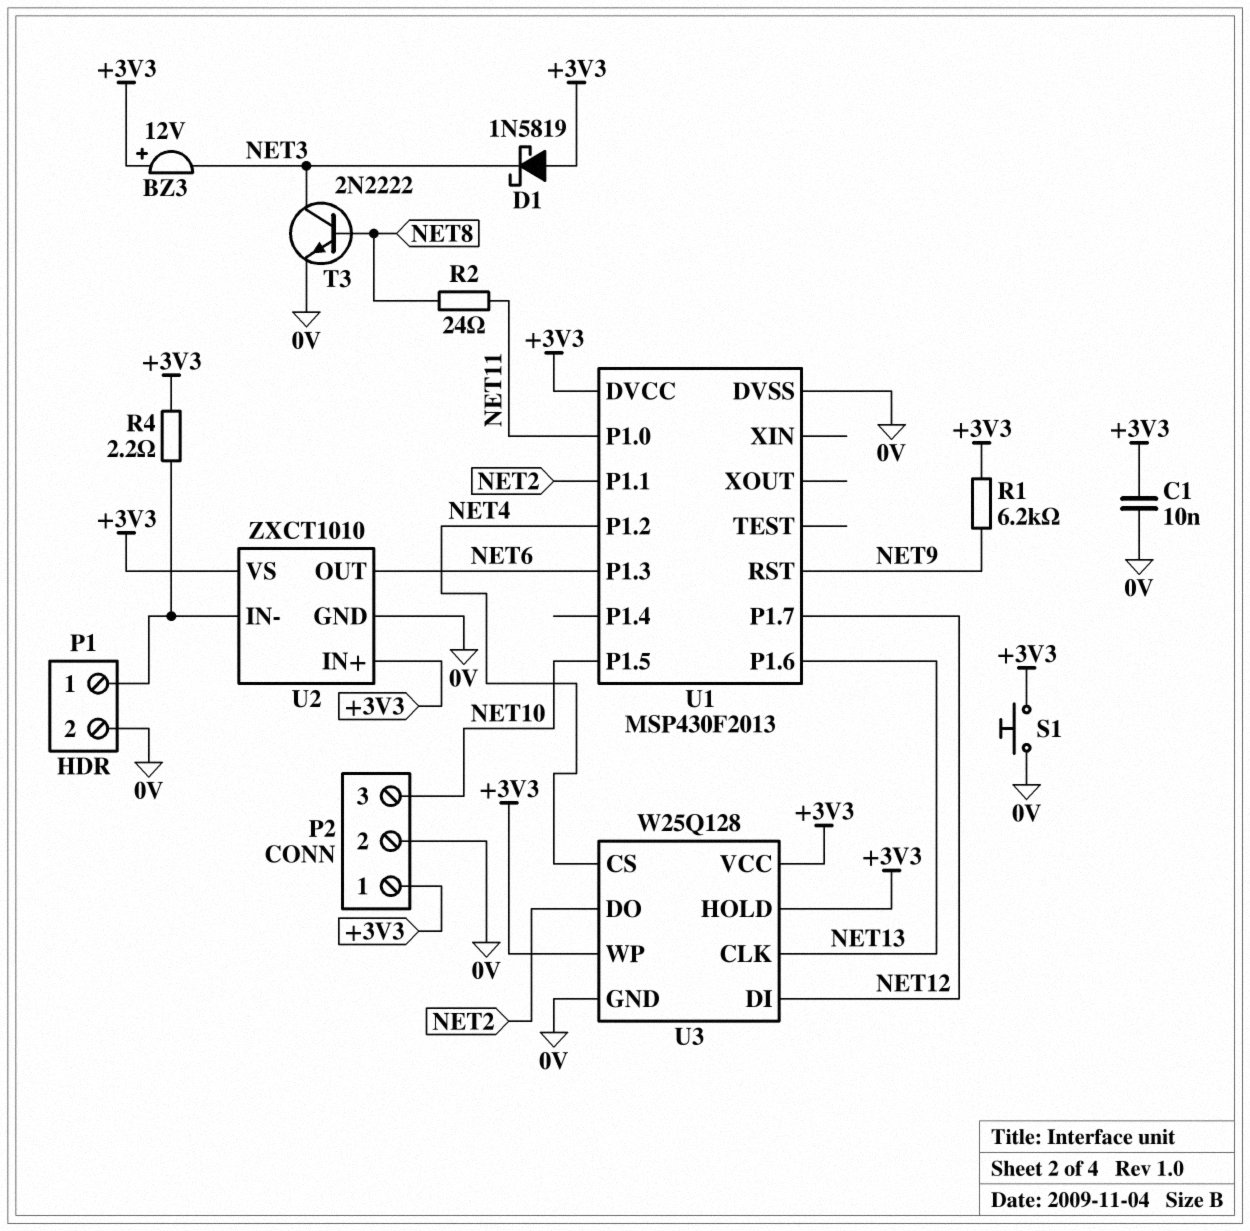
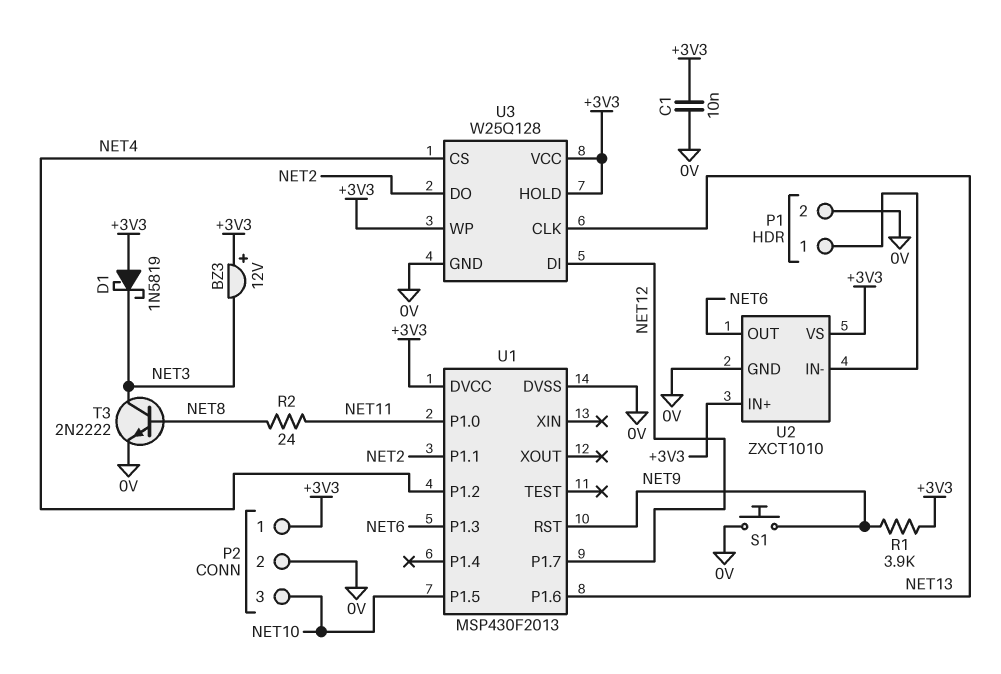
R1: 6.2k (+3V3, NET9) -> 3.9k (+3V3, NET9)
R4: 2.2 (+3V3, P1/1) -> none
S1: button (+3V3, 0V) -> button (0V, NET9)

